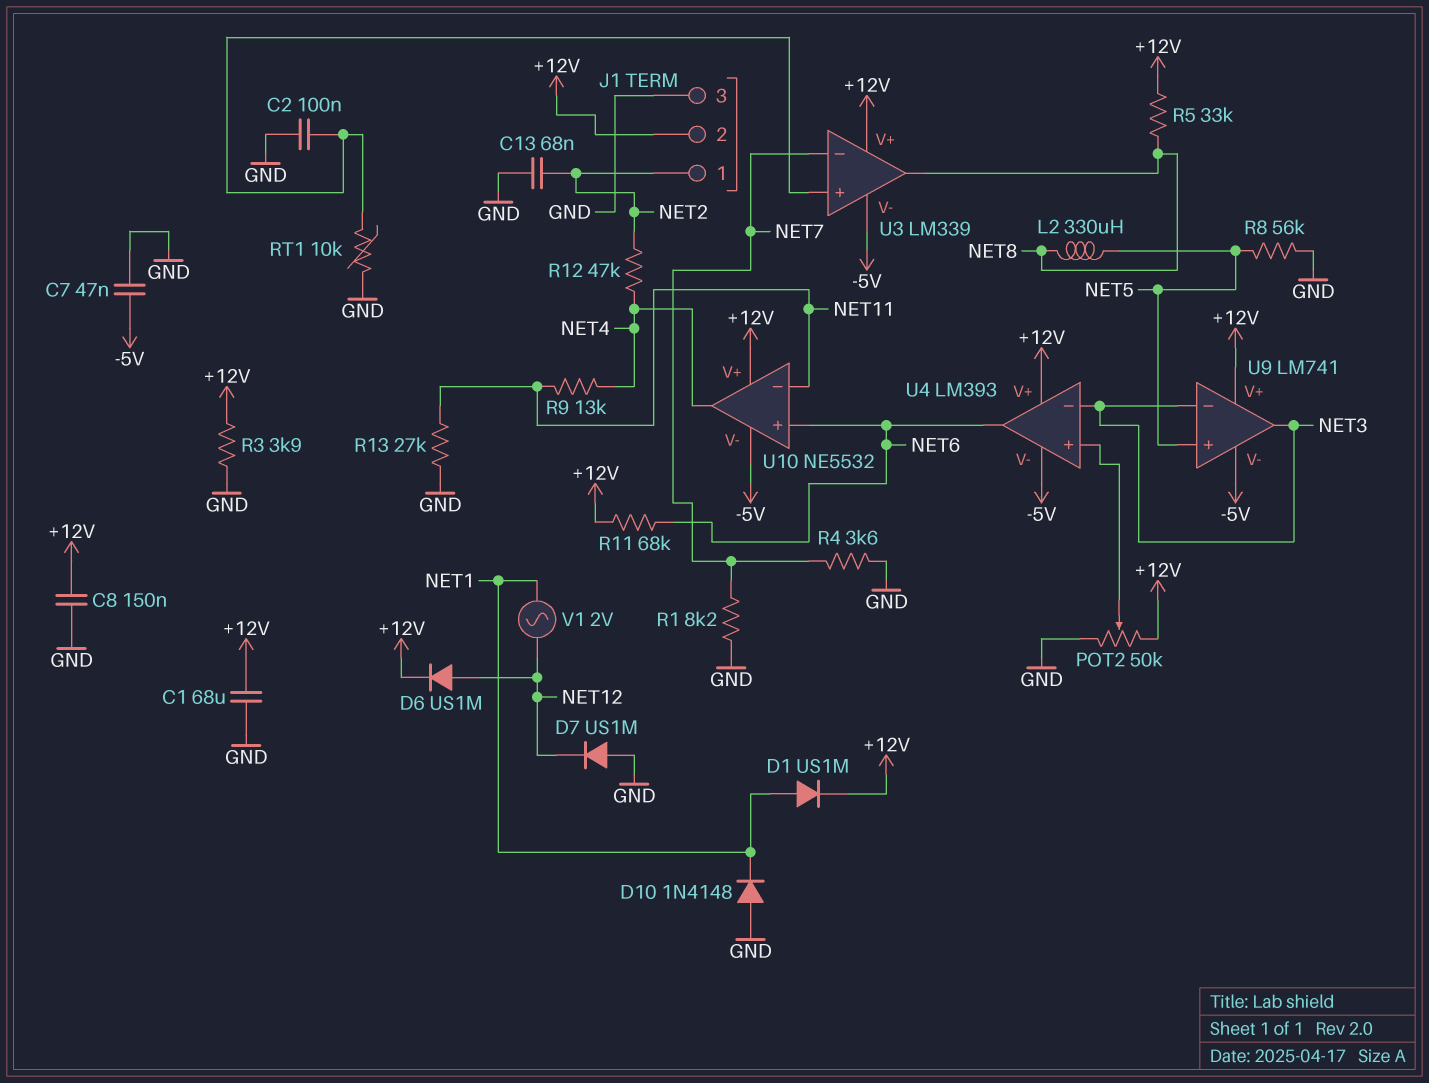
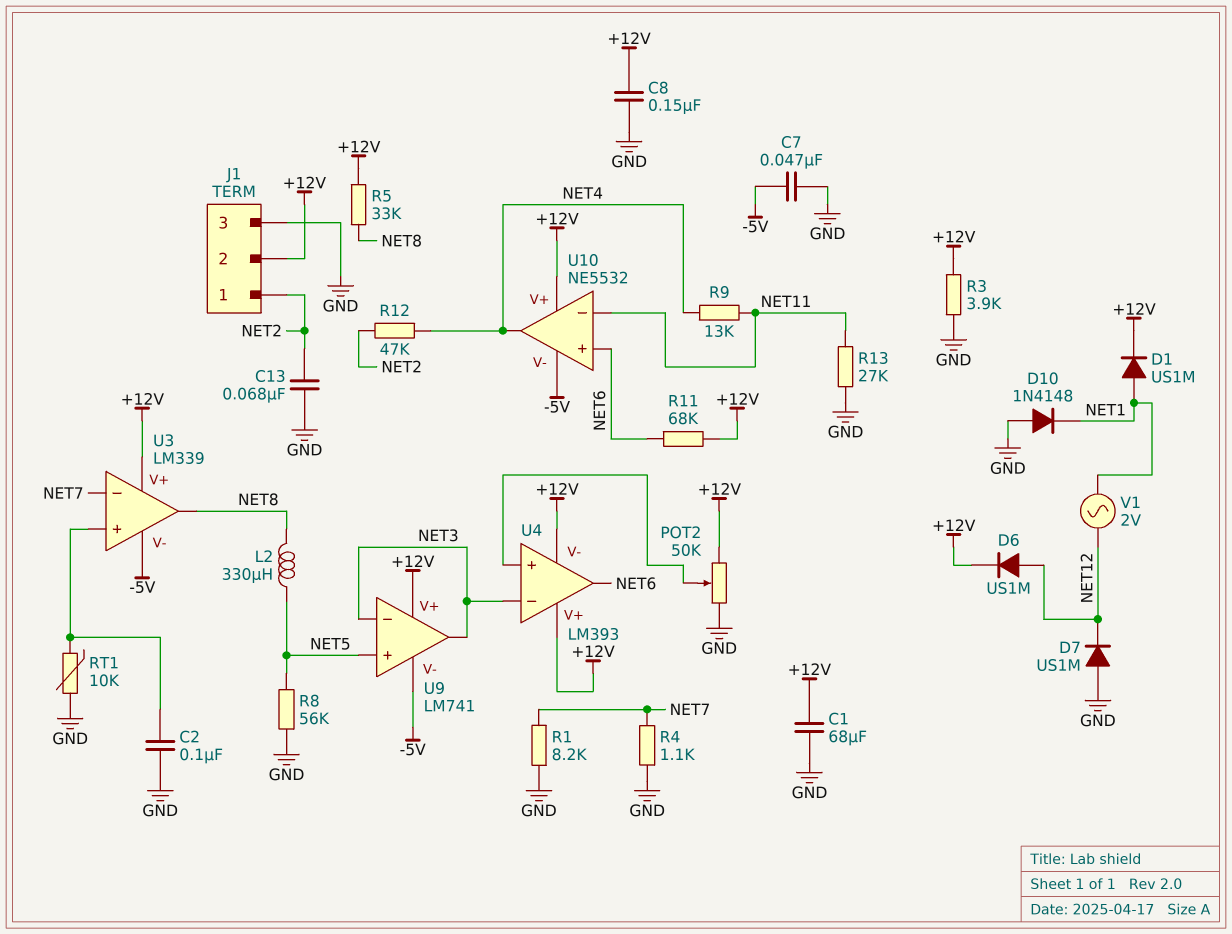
R4: 3.6k (GND, NET7) -> 1.1k (GND, NET7)
U4 pin V-: -5V -> +12V

